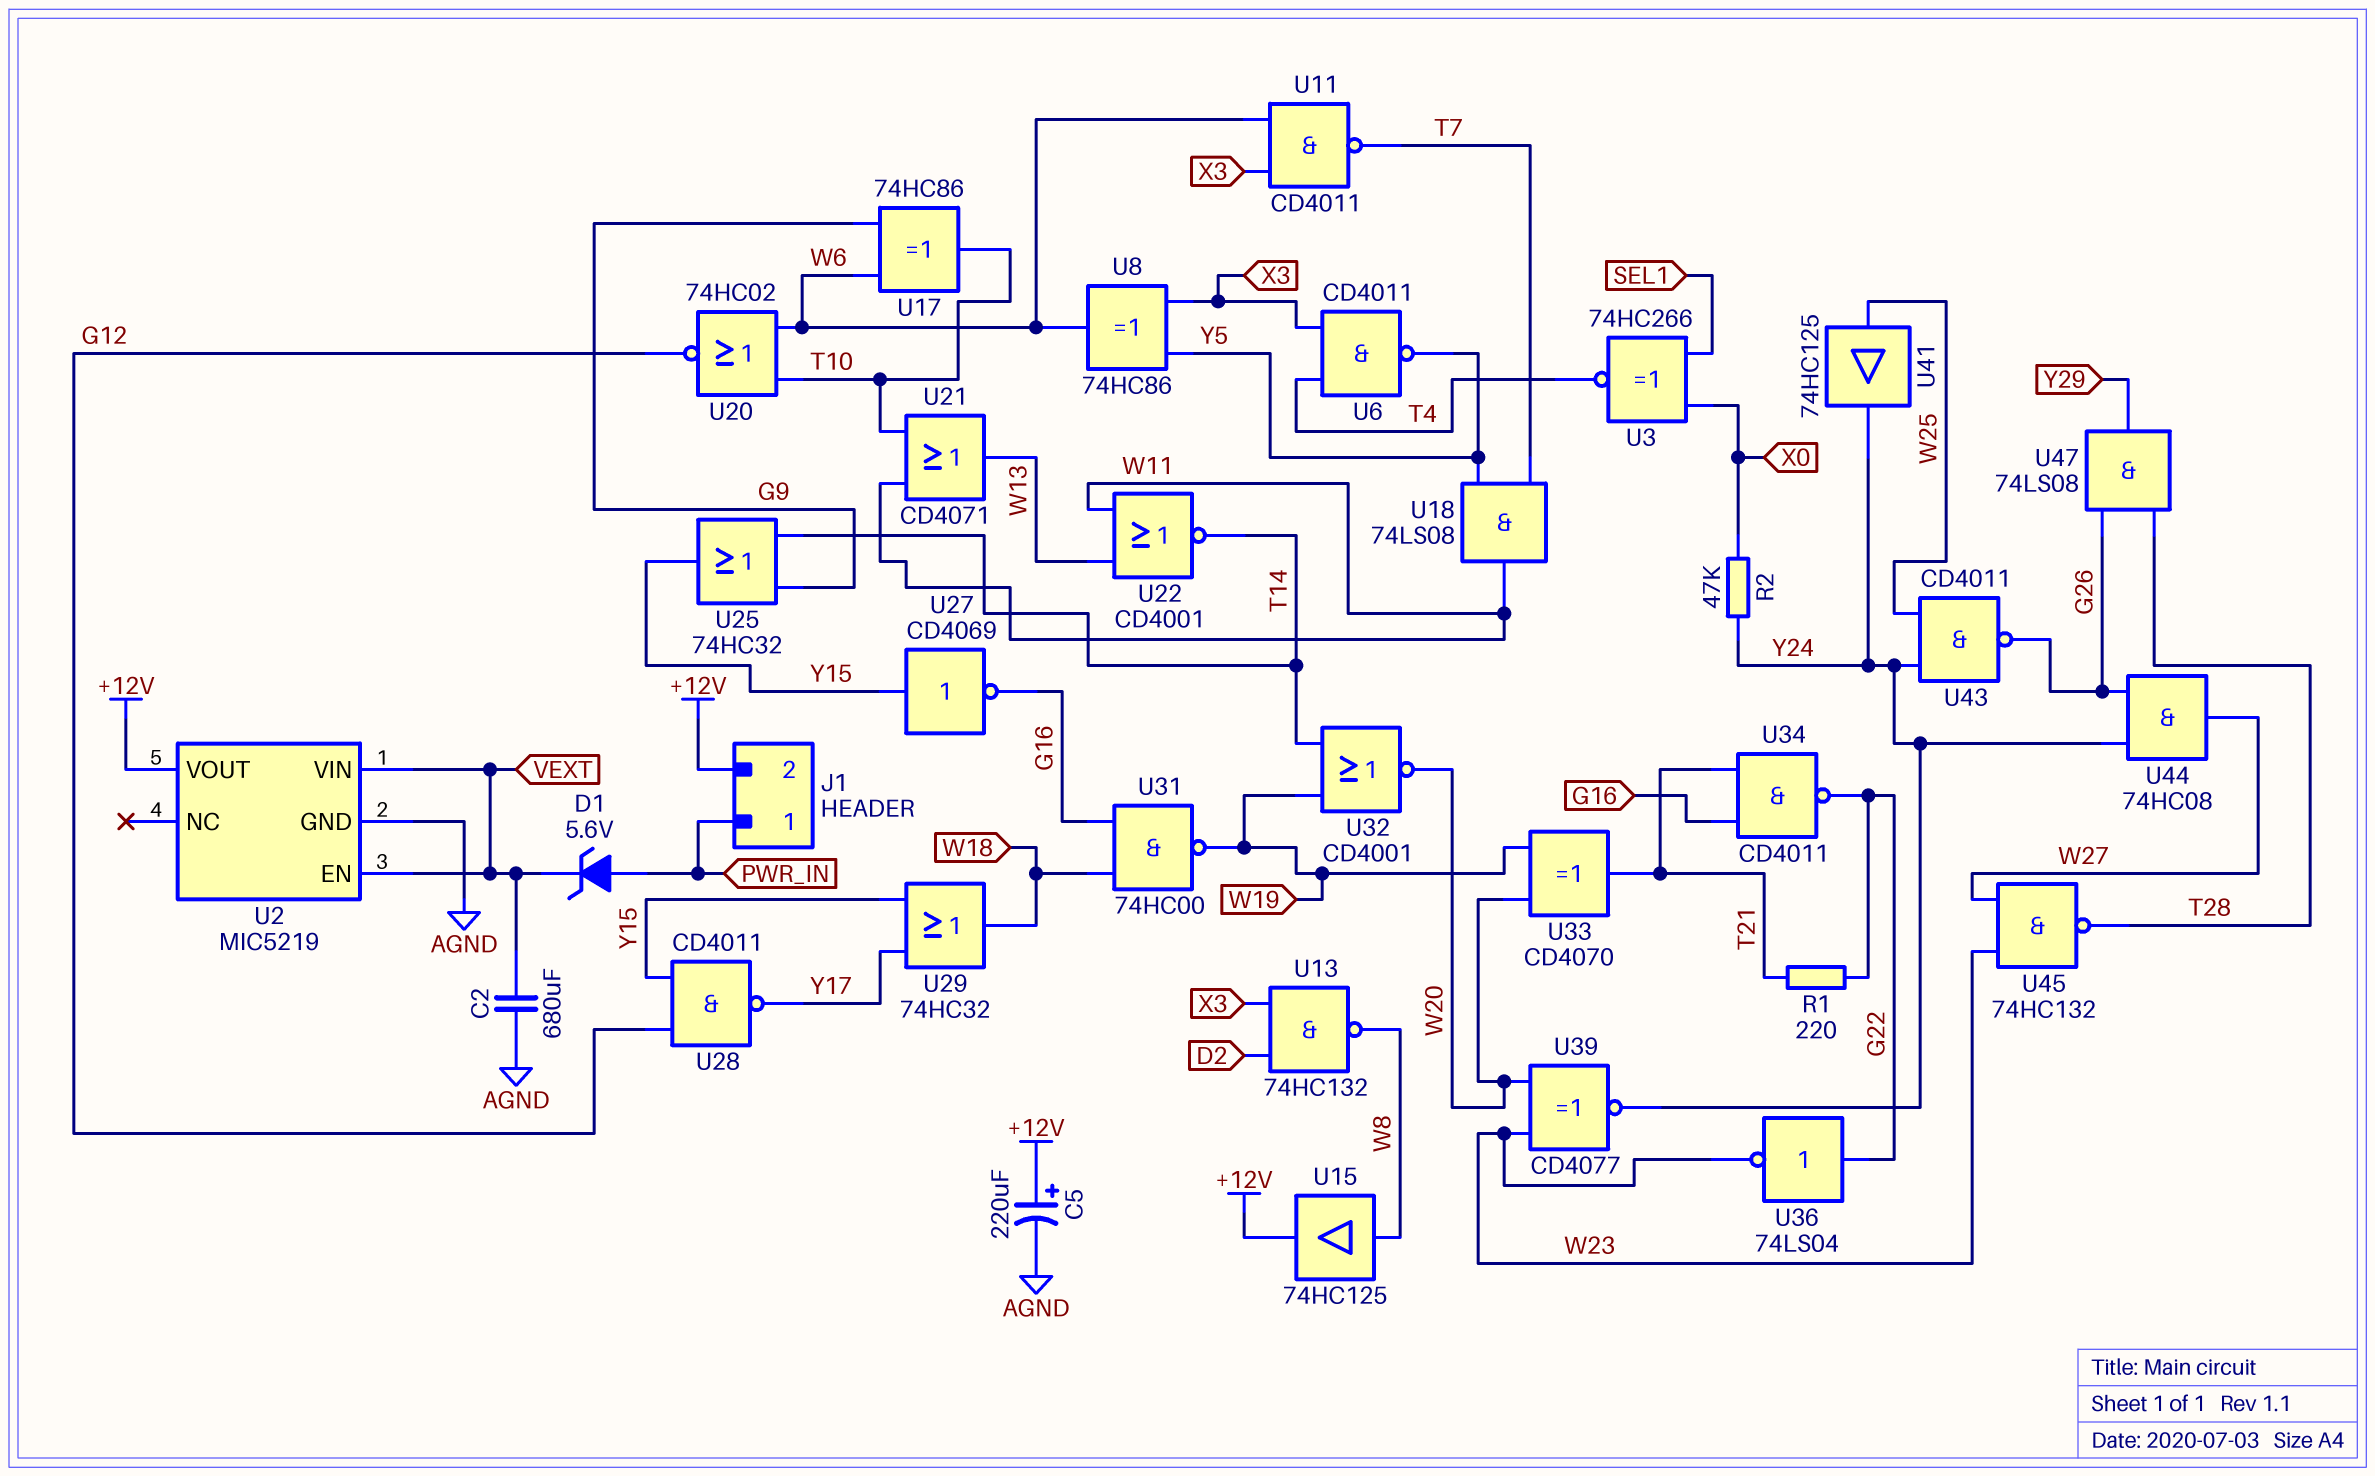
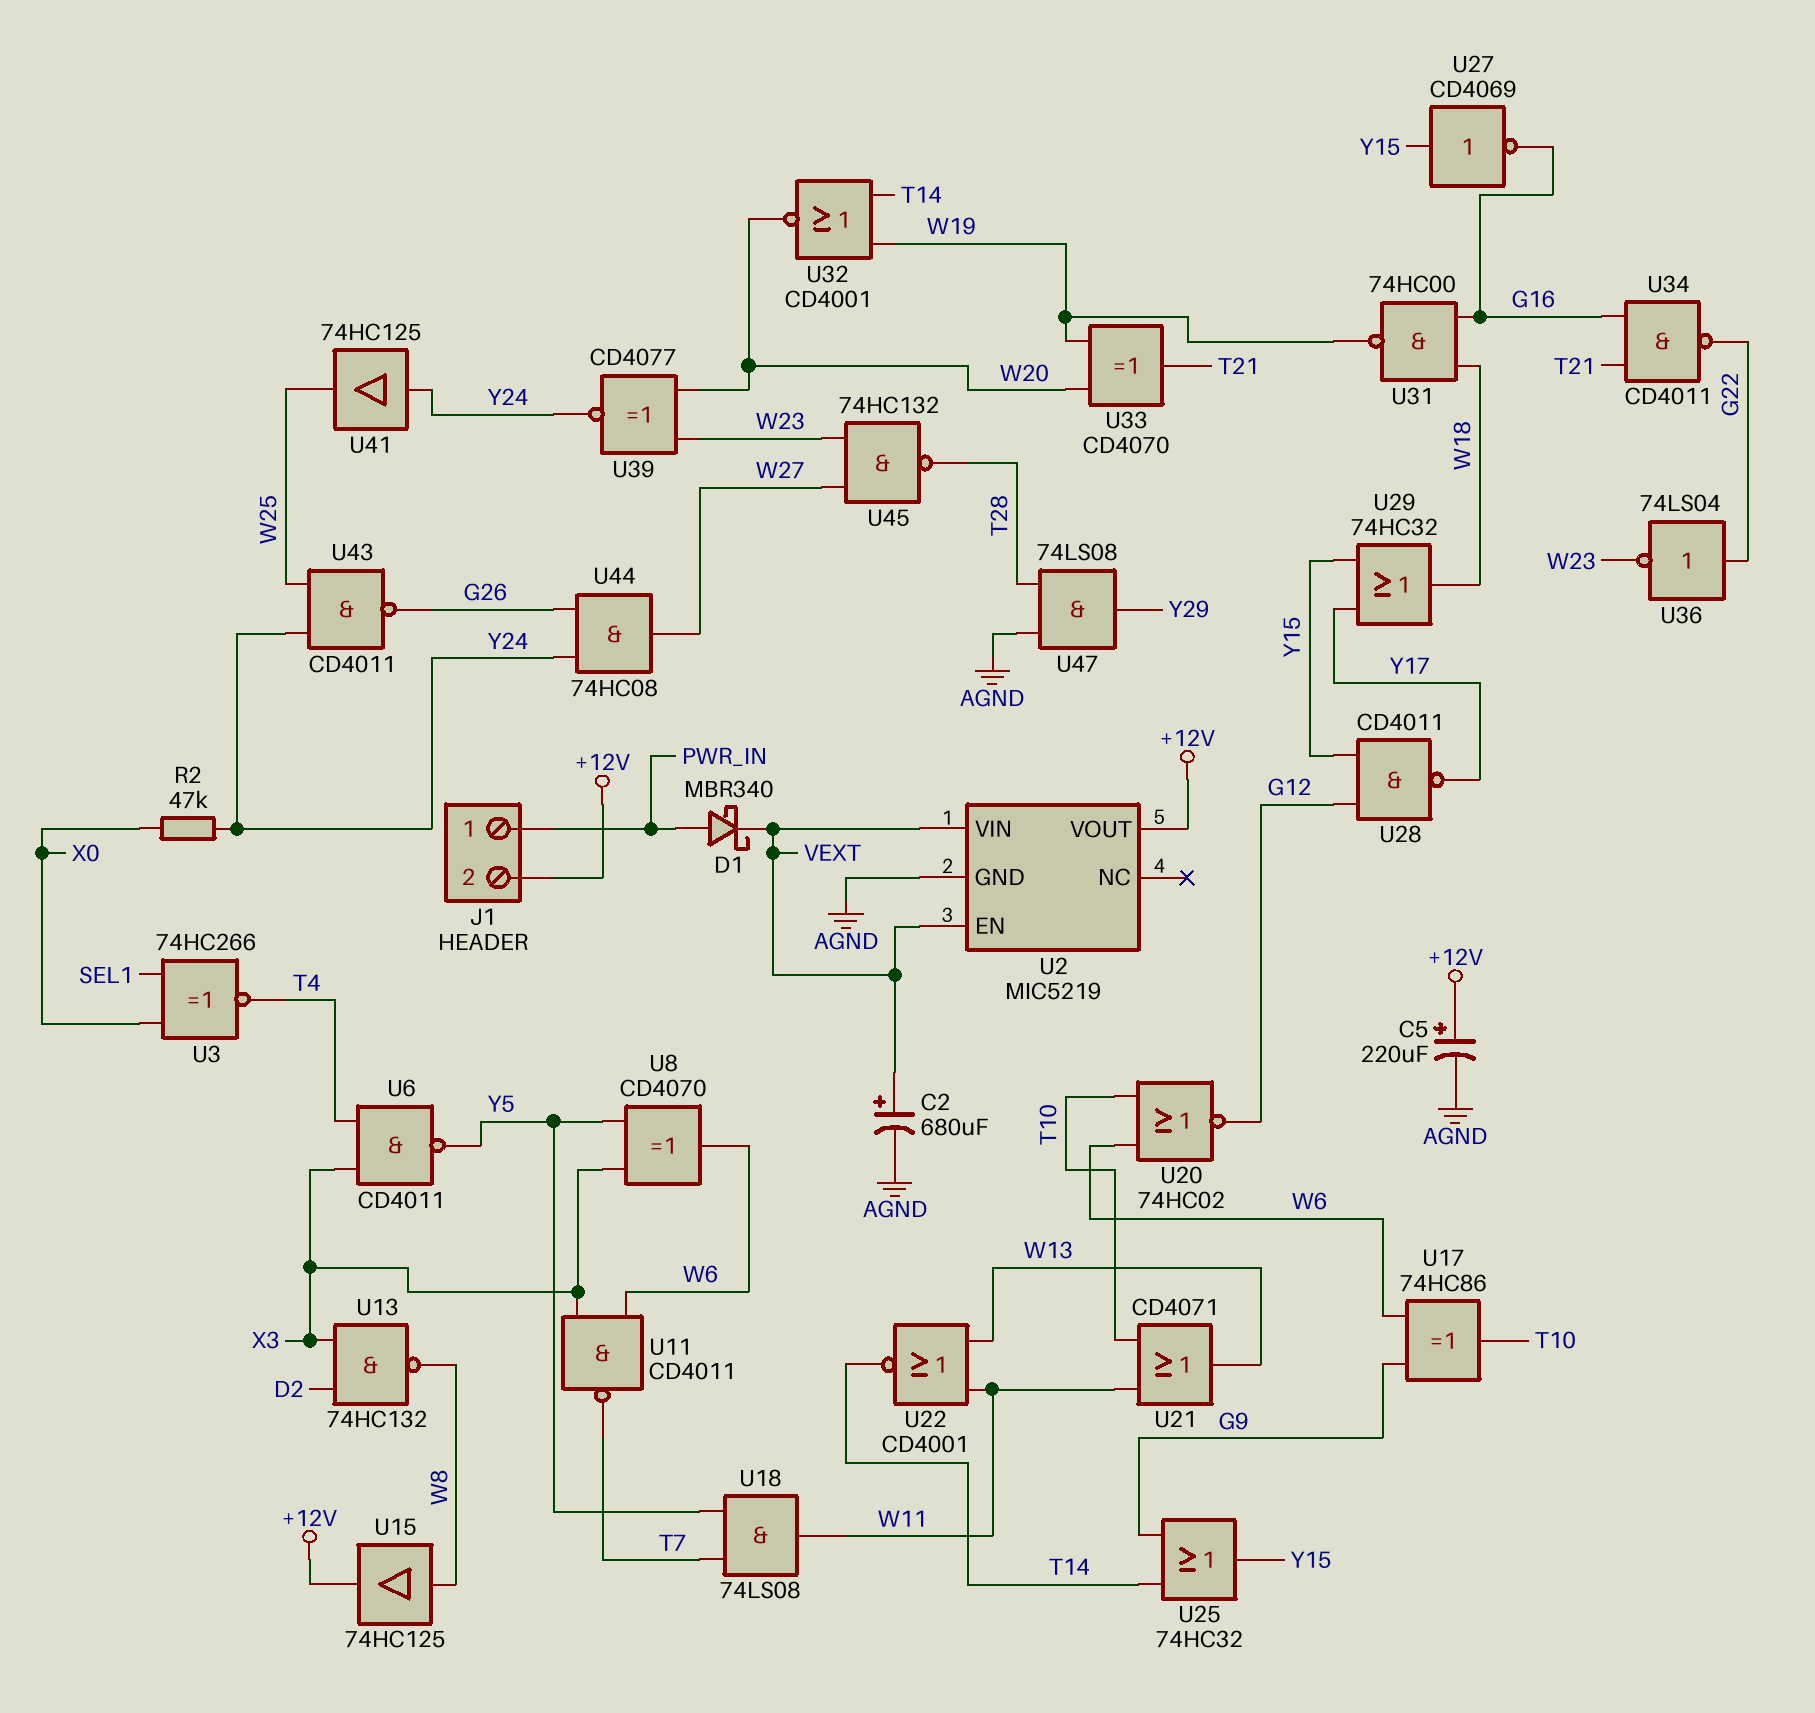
C2: 680uF (AGND, VEXT) -> 680uF (plus VEXT, minus AGND)
D1: zener 5.6V (A PWR_IN, K VEXT) -> schottky MBR340 (A PWR_IN, K VEXT)
R1: 220 (G22, T21) -> none
U8: XOR 74HC86 (in X3, in Y5, out W6) -> XOR CD4070 (in X3, in Y5, out W6)
U41: buffer 74HC125 (in W25, out Y24) -> buffer 74HC125 (in Y24, out W25)
U47: AND 74LS08 (in G26, in T28, out Y29) -> AND 74LS08 (in AGND, in T28, out Y29)

